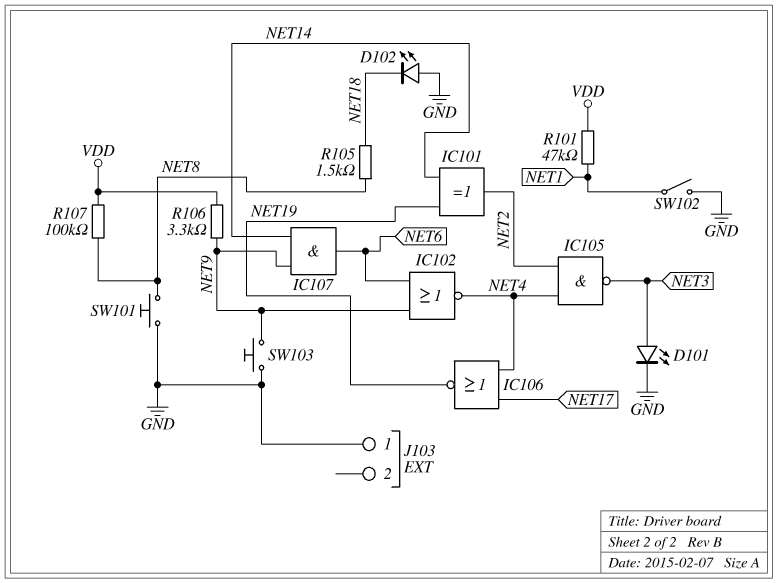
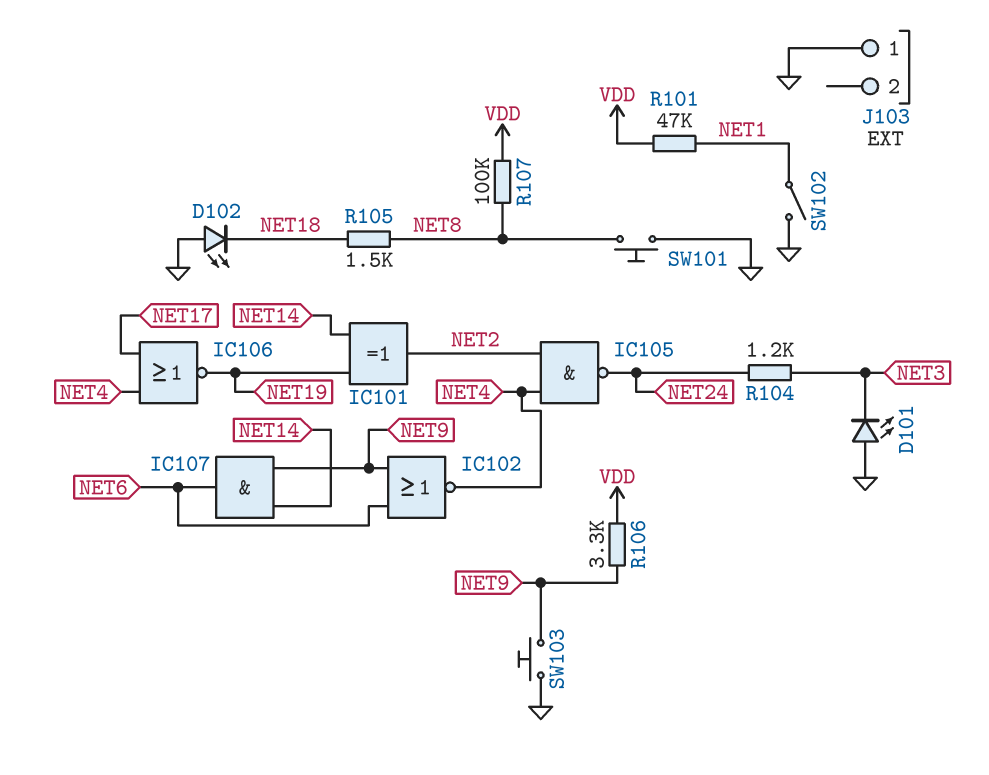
D101: LED (A NET3, K GND) -> LED (A GND, K NET3)
IC105: NAND (in NET2, in NET4, out NET3) -> NAND (in NET2, in NET4, out NET24)
R104: none -> 1.2k (NET3, NET24)

